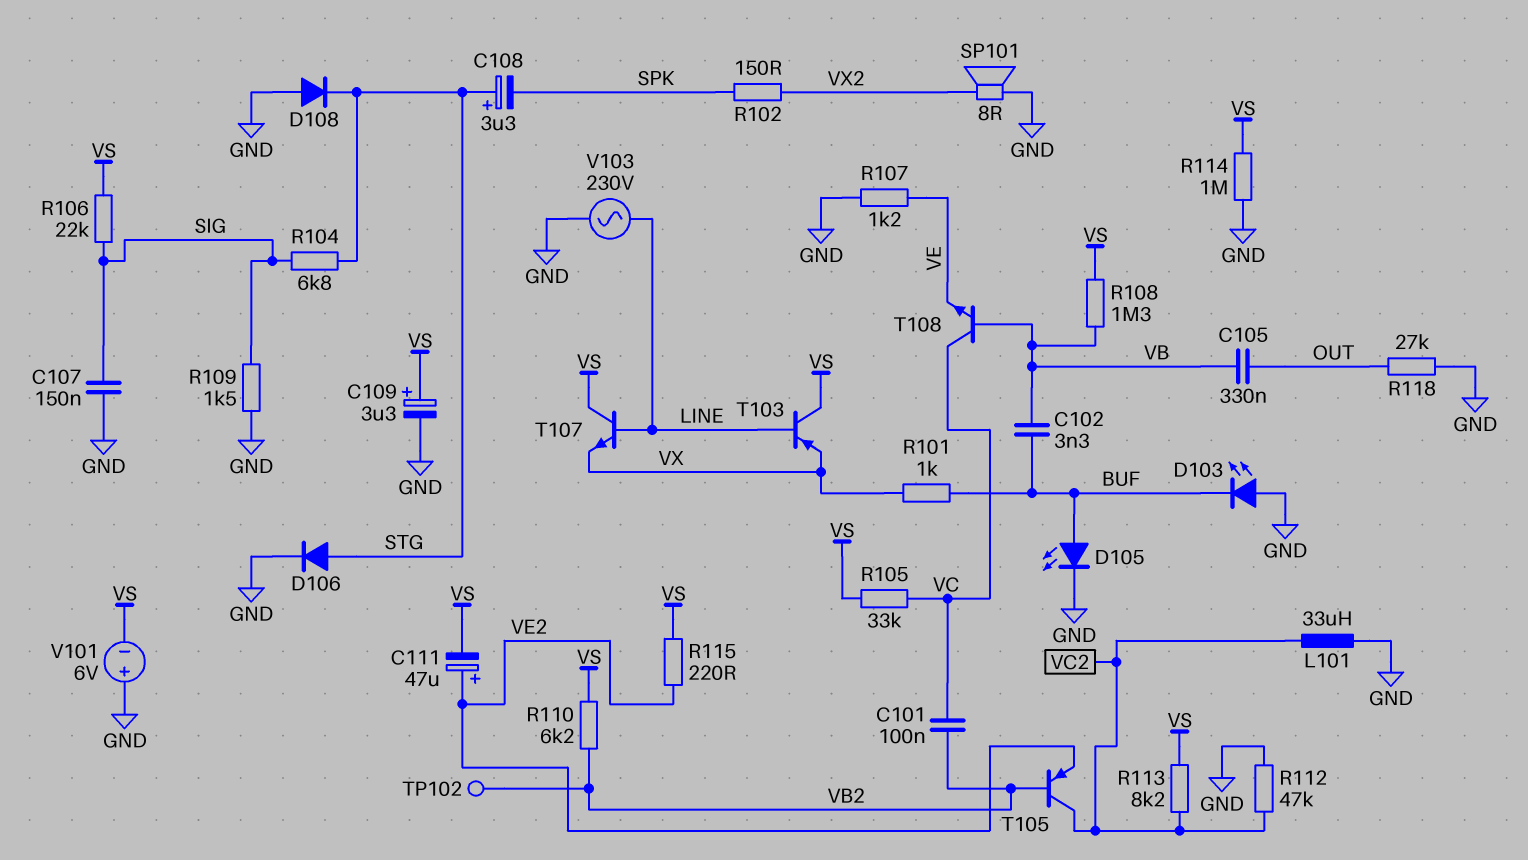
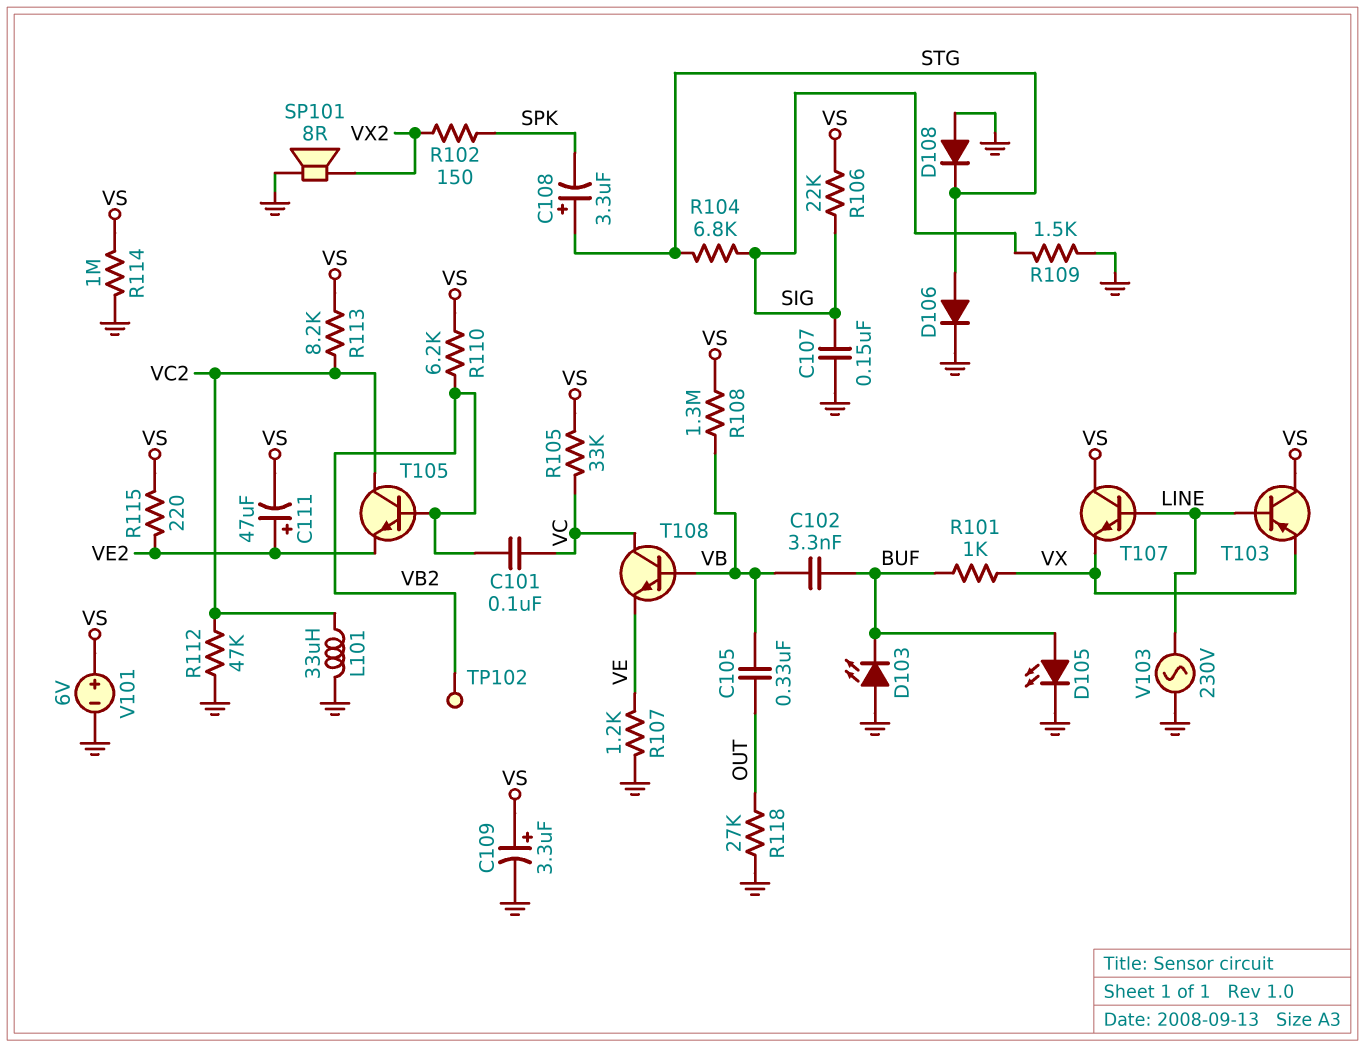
T105: PNP (B VB2, C VC2, E VE2) -> NPN (B VB2, C VC2, E VE2)
V101: 6V (plus GND, minus VS) -> 6V (plus VS, minus GND)

